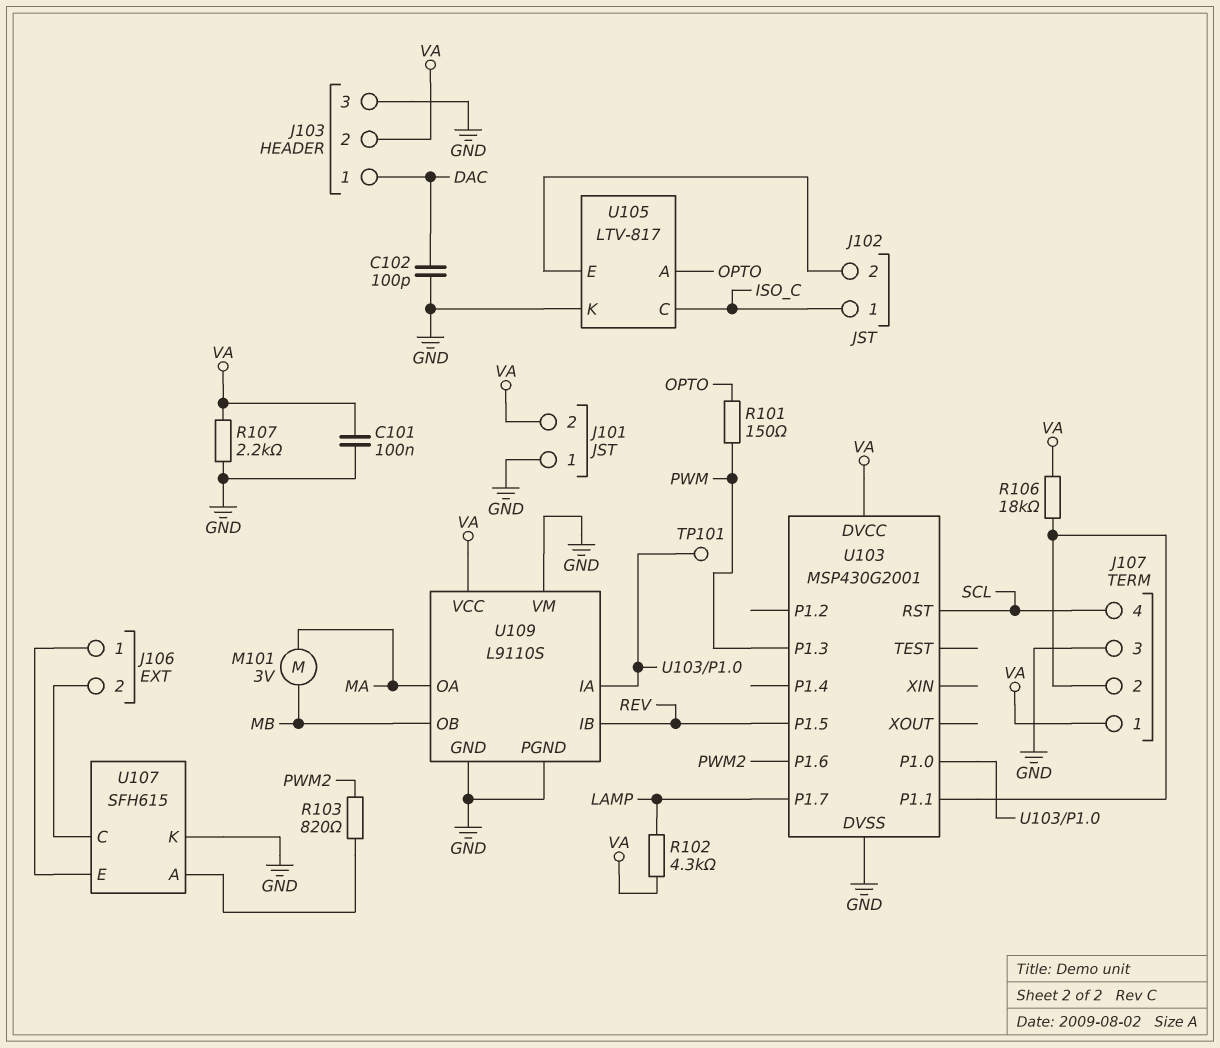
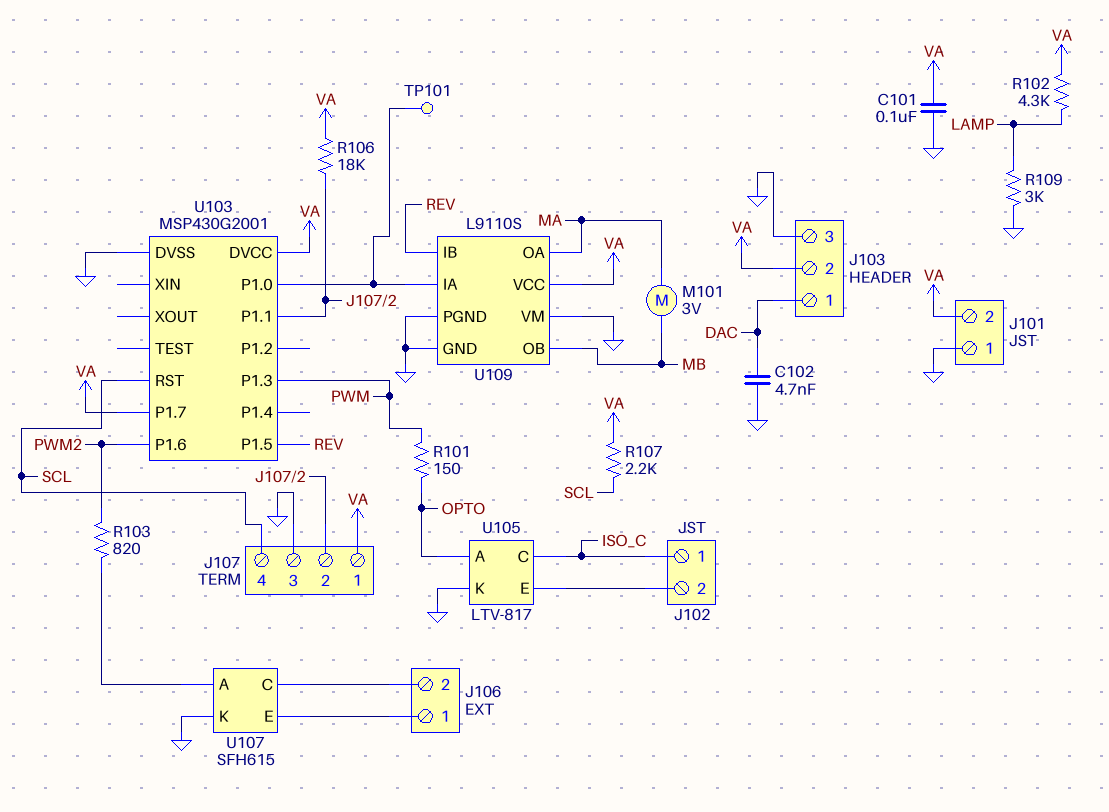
C102: 100pF (DAC, GND) -> 4.7nF (DAC, GND)
R107: 2.2k (GND, VA) -> 2.2k (SCL, VA)
R109: none -> 3k (GND, LAMP)
U103 pin P1.7: LAMP -> VA

